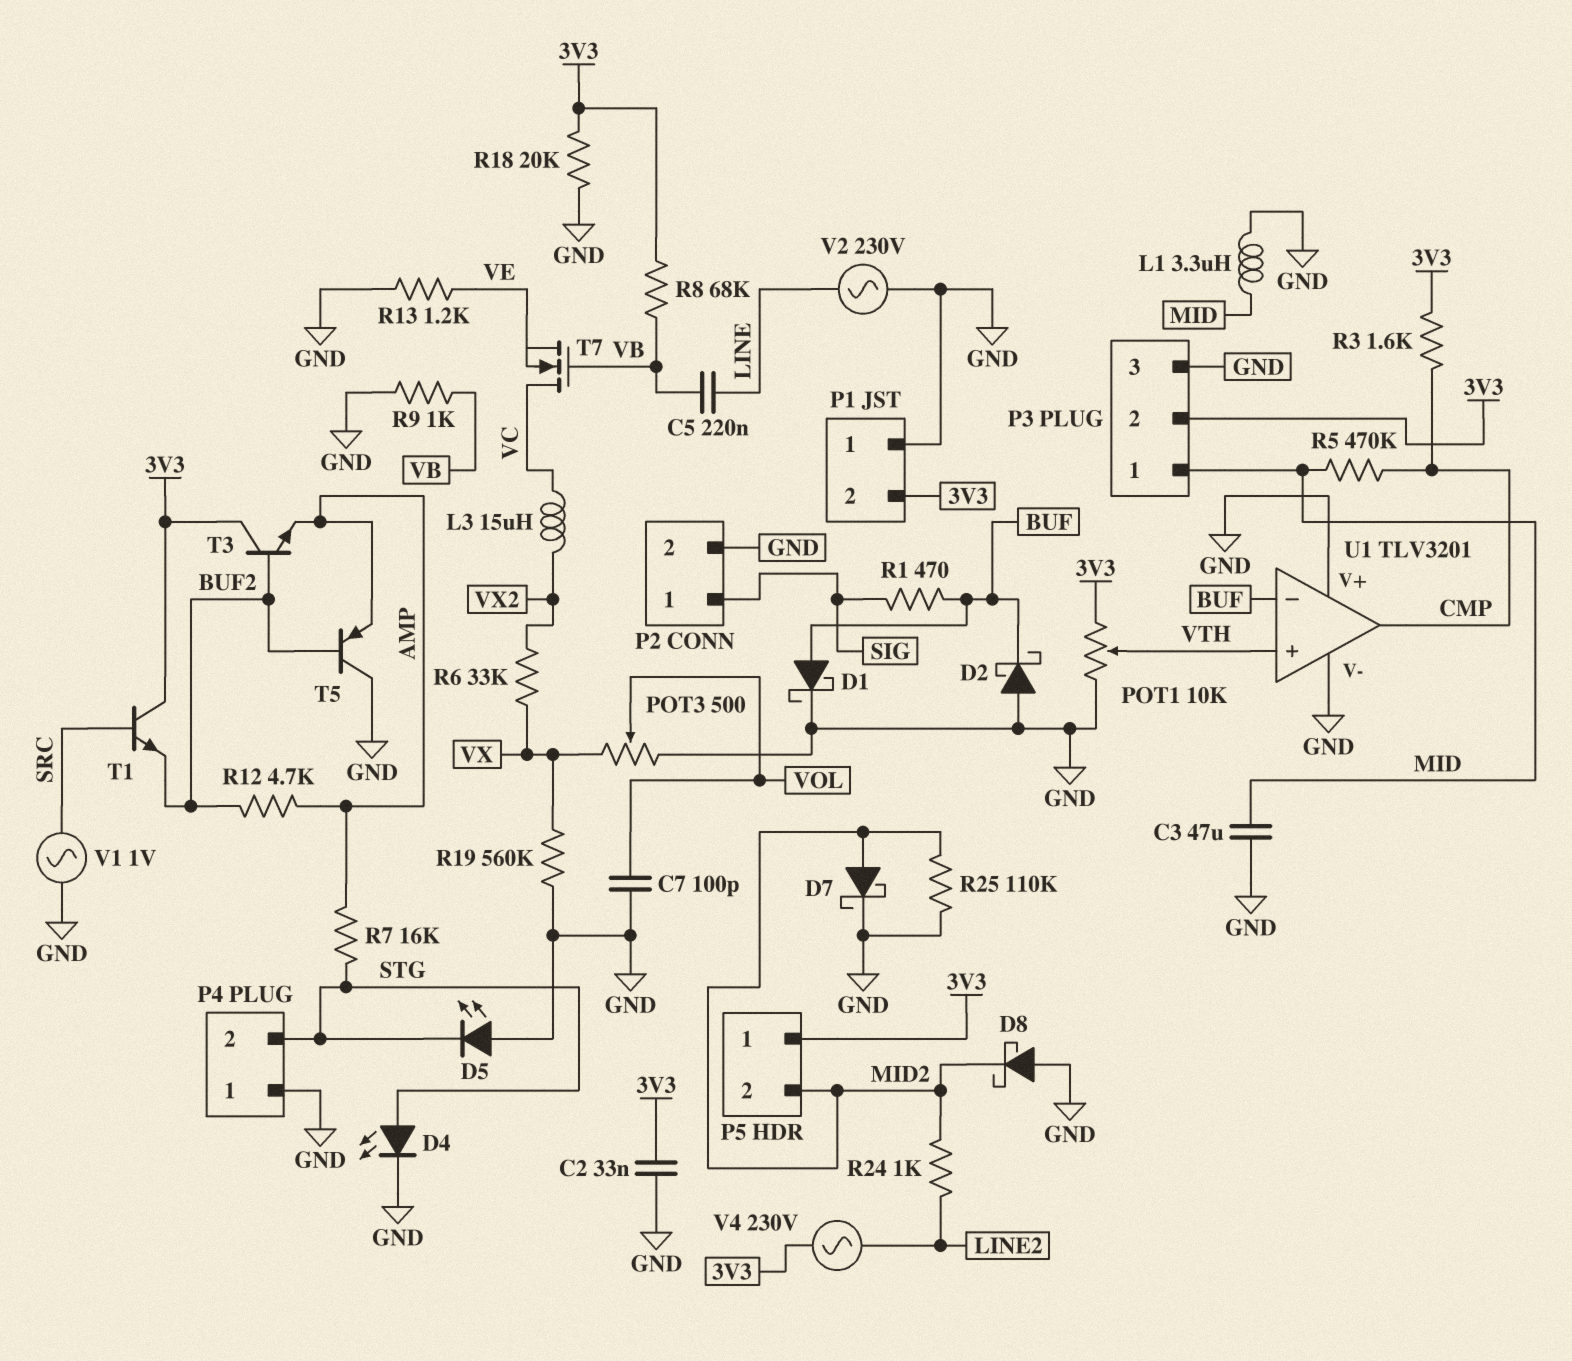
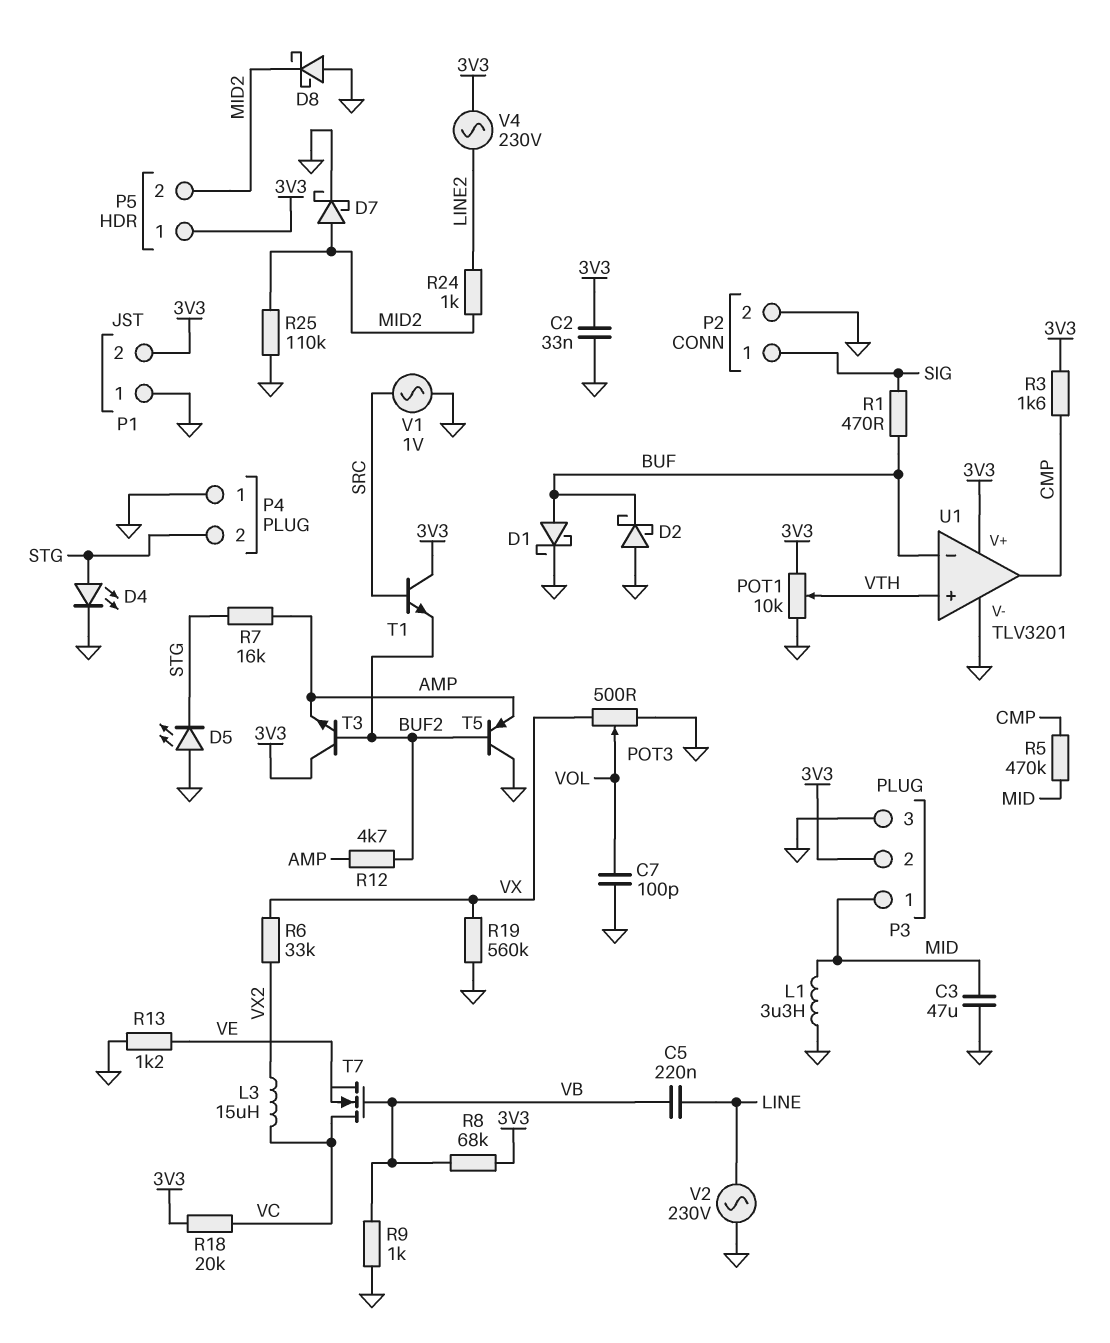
R18: 20k (3V3, GND) -> 20k (3V3, VC)
U1 pin V+: GND -> 3V3

